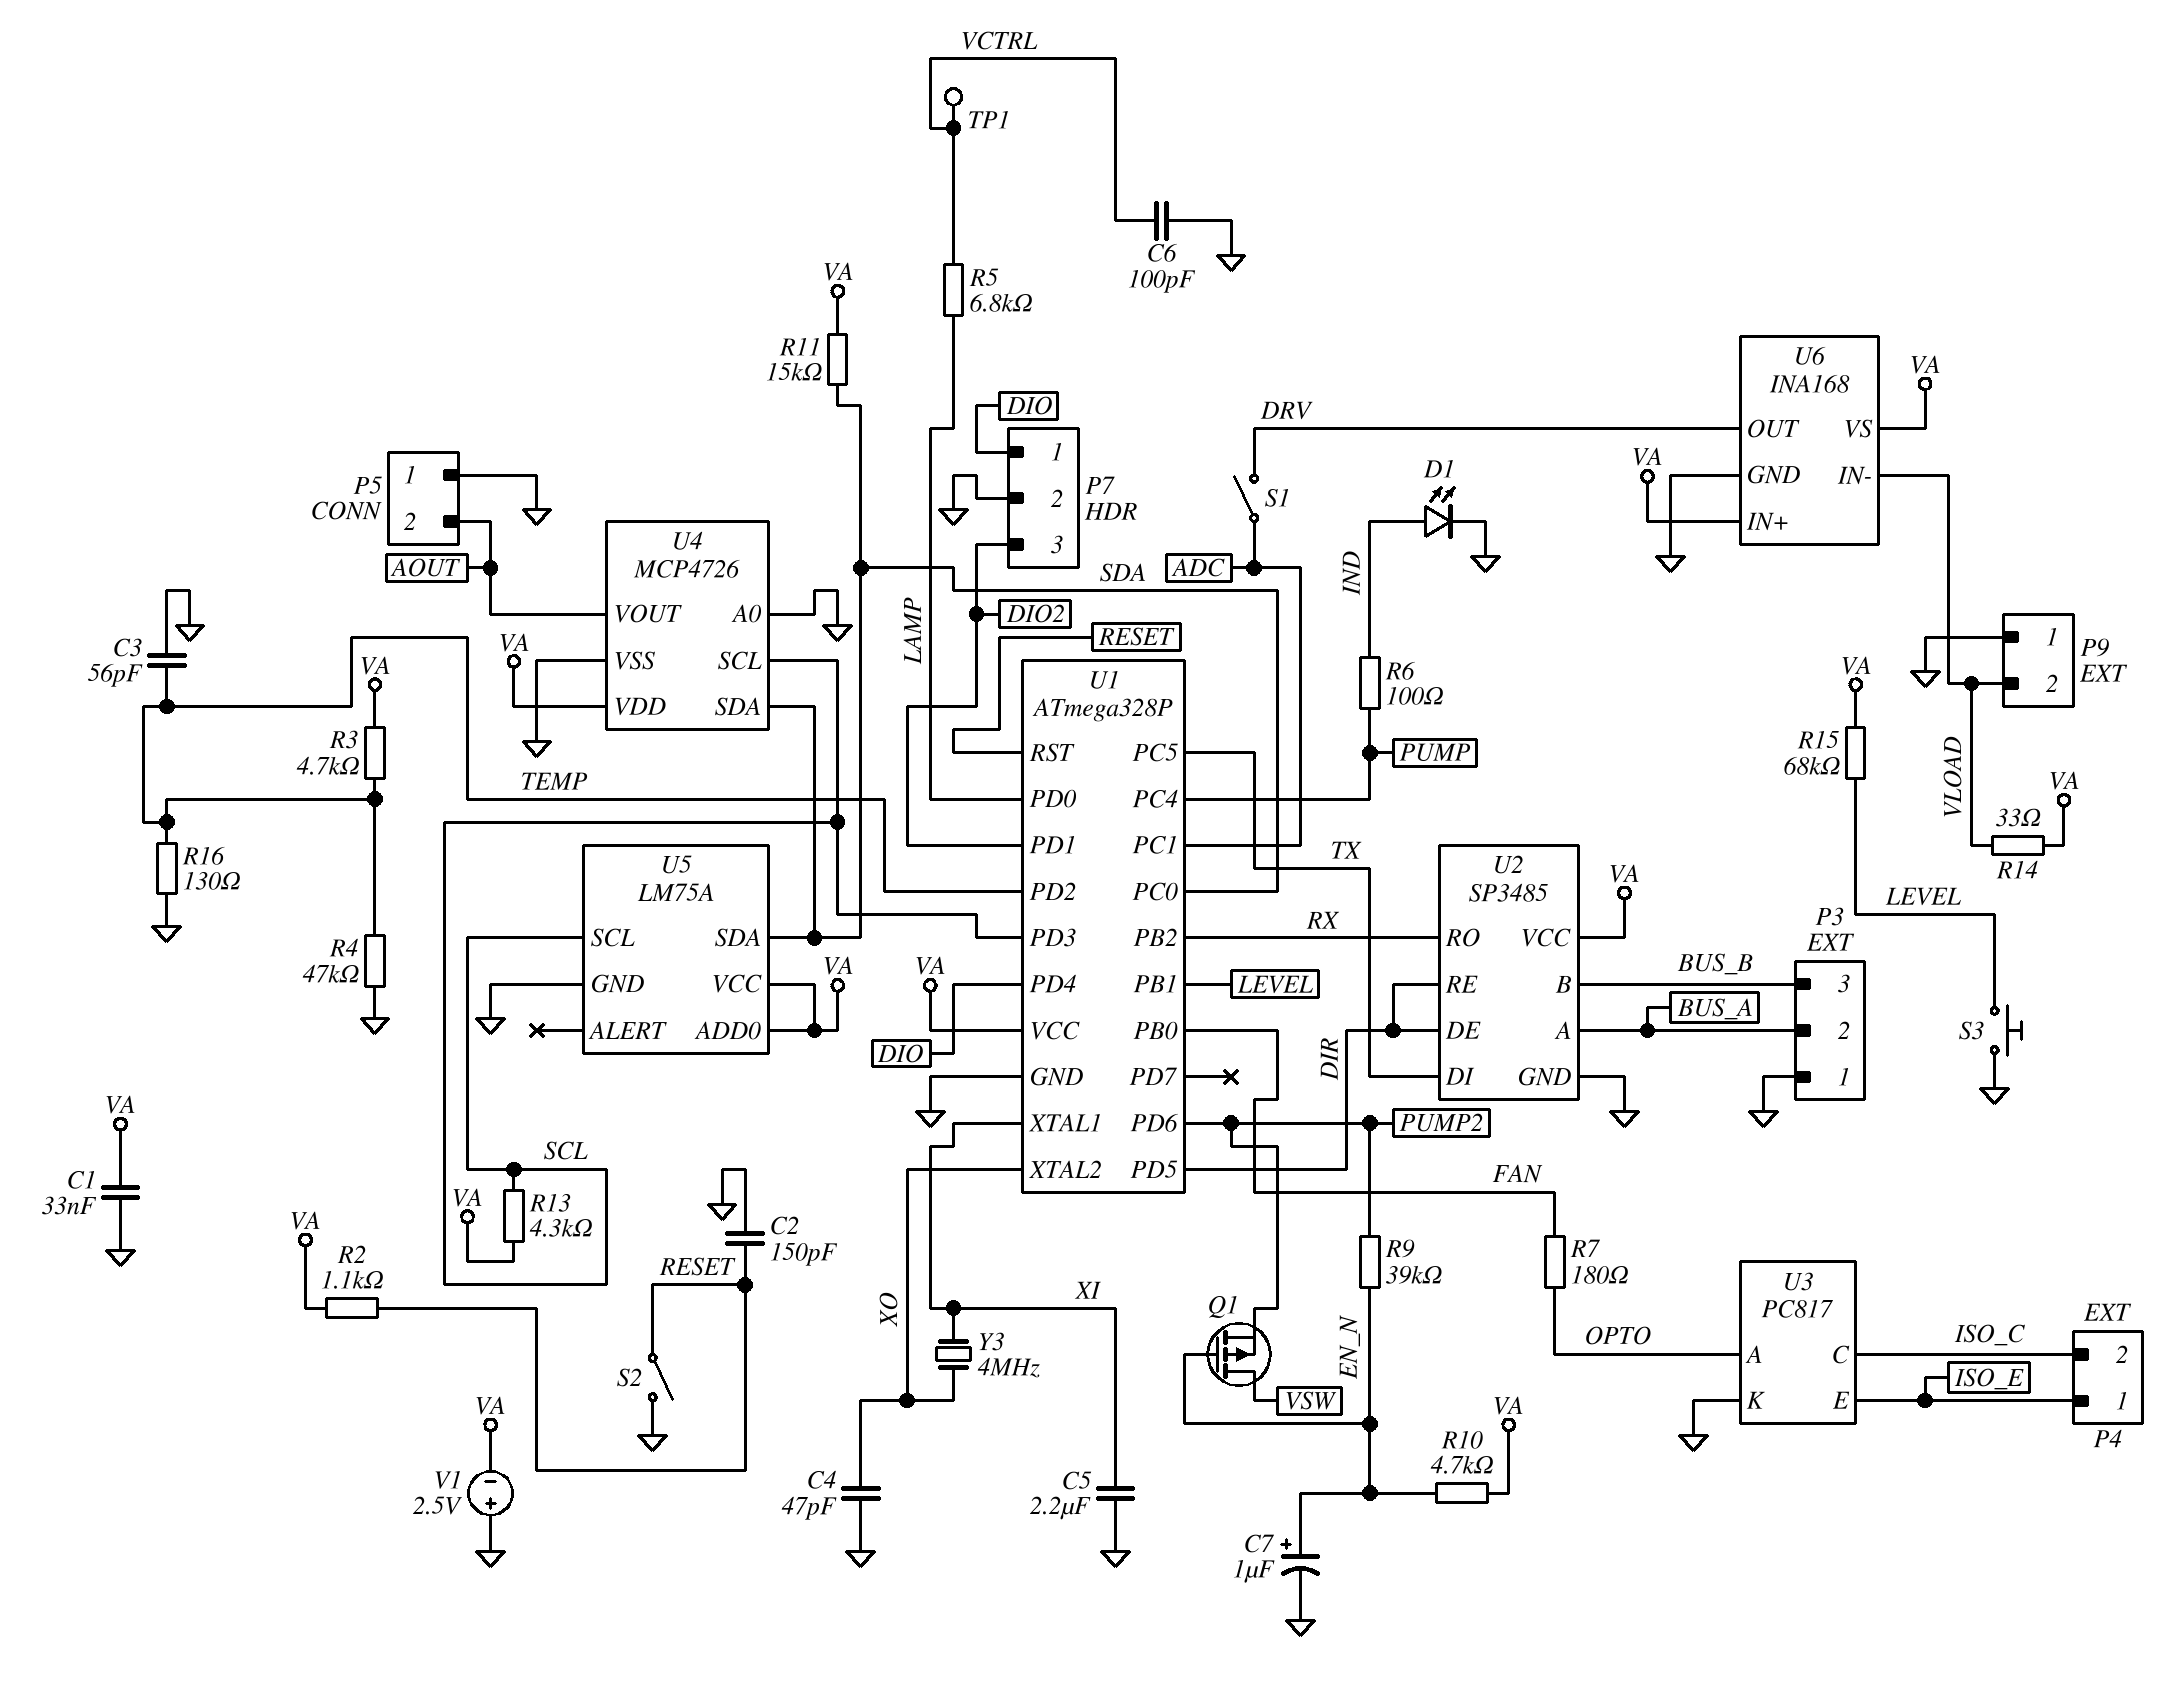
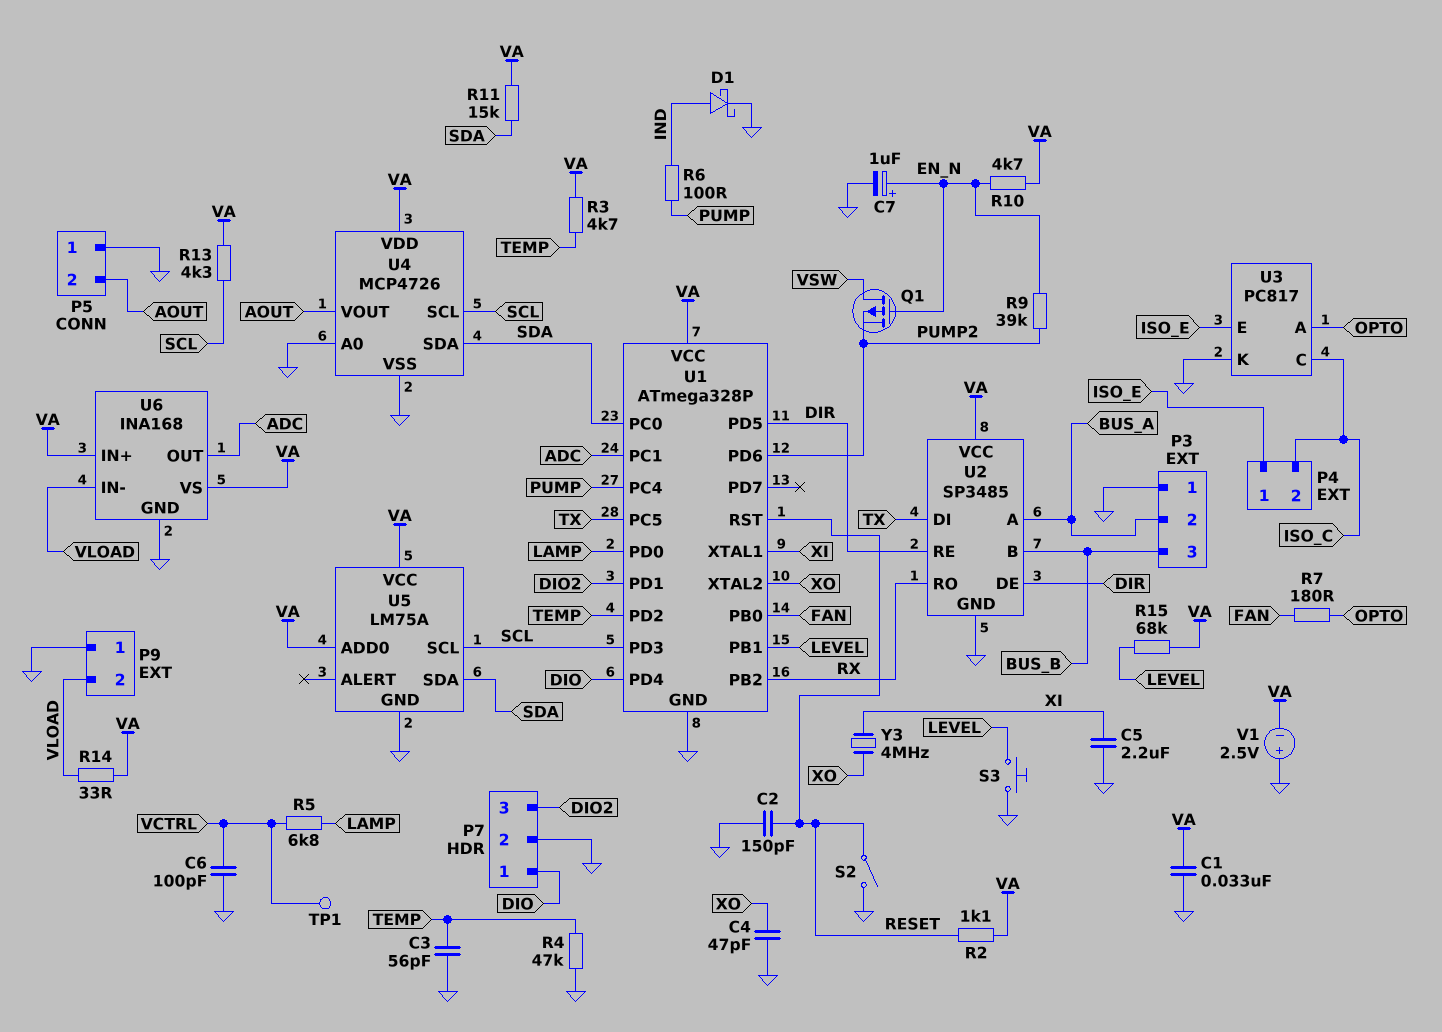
D1: LED (A IND, K GND) -> schottky (A IND, K GND)
R16: 130 (GND, TEMP) -> none
S1: switch (ADC, DRV) -> none
U6 pin OUT: DRV -> ADC

